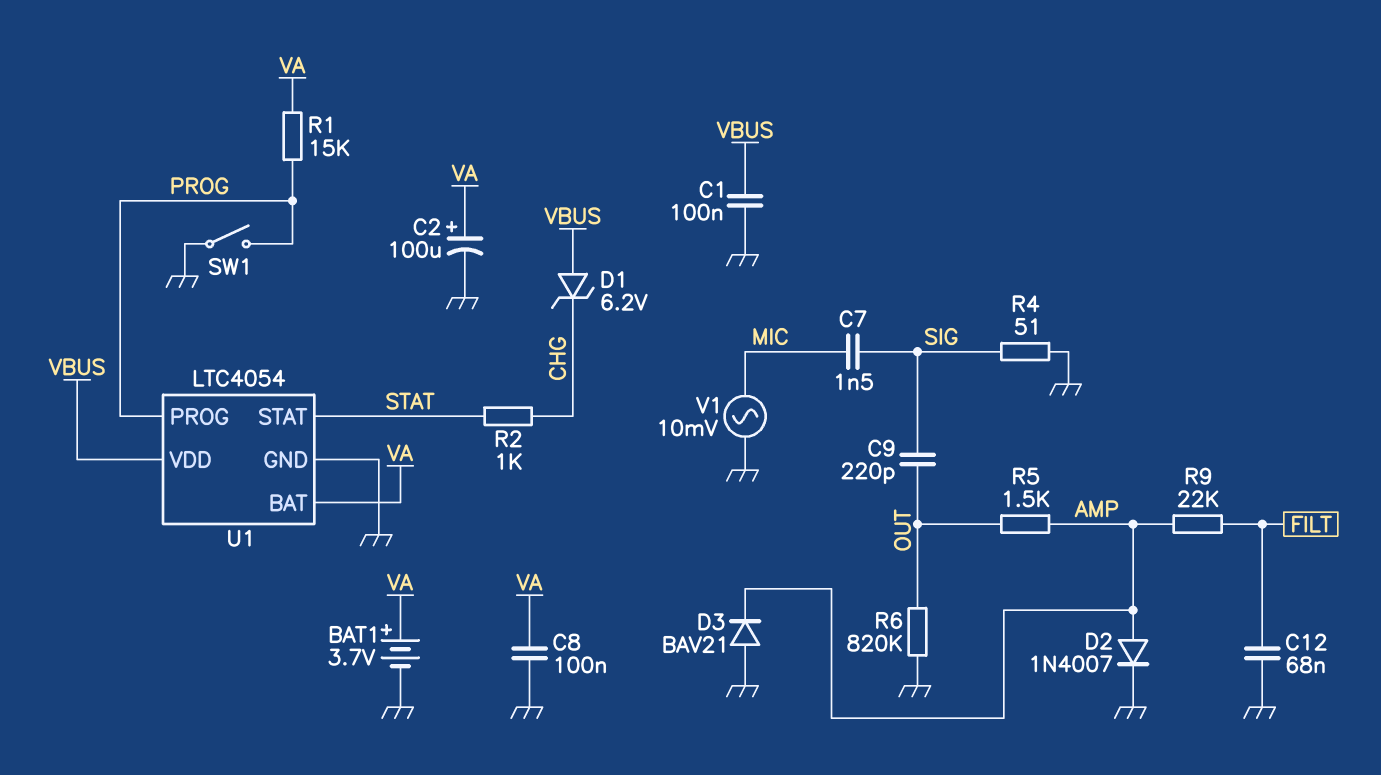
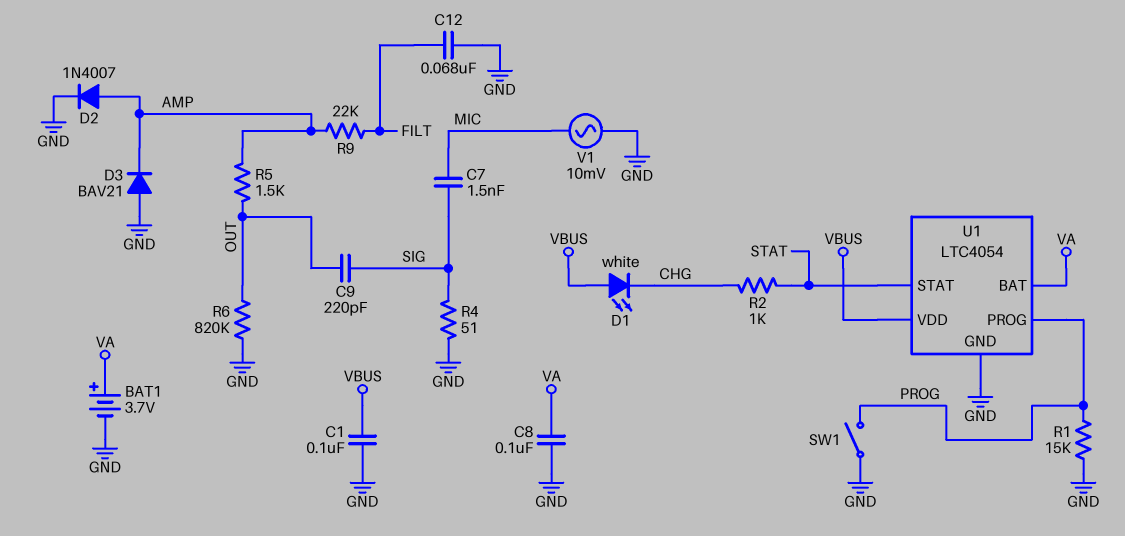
C2: 100uF (plus VA, minus GND) -> none
D1: zener 6.2V (A VBUS, K CHG) -> LED white (A VBUS, K CHG)
R1: 15k (PROG, VA) -> 15k (GND, PROG)

